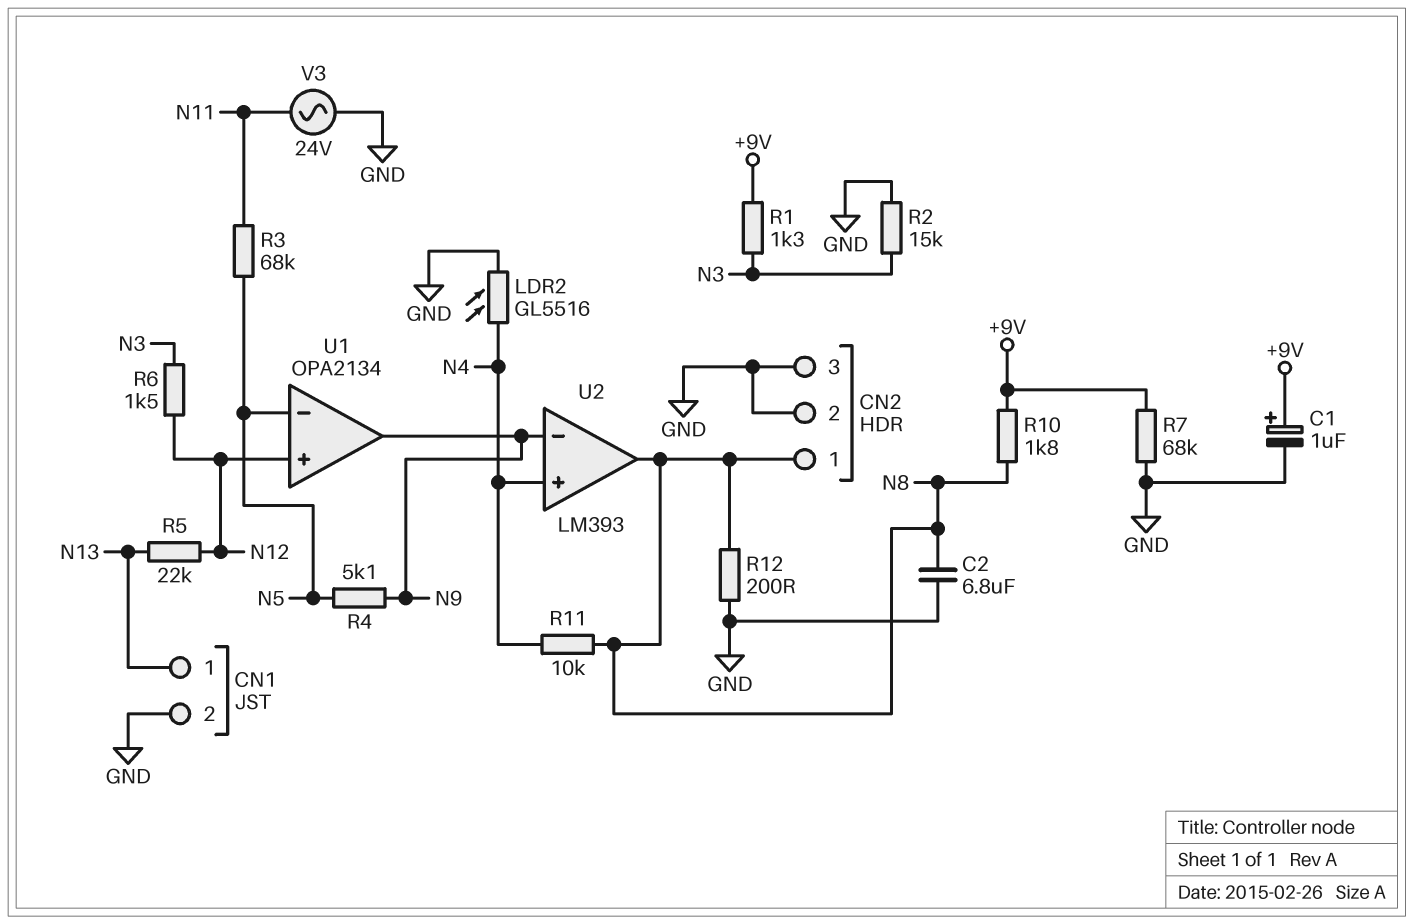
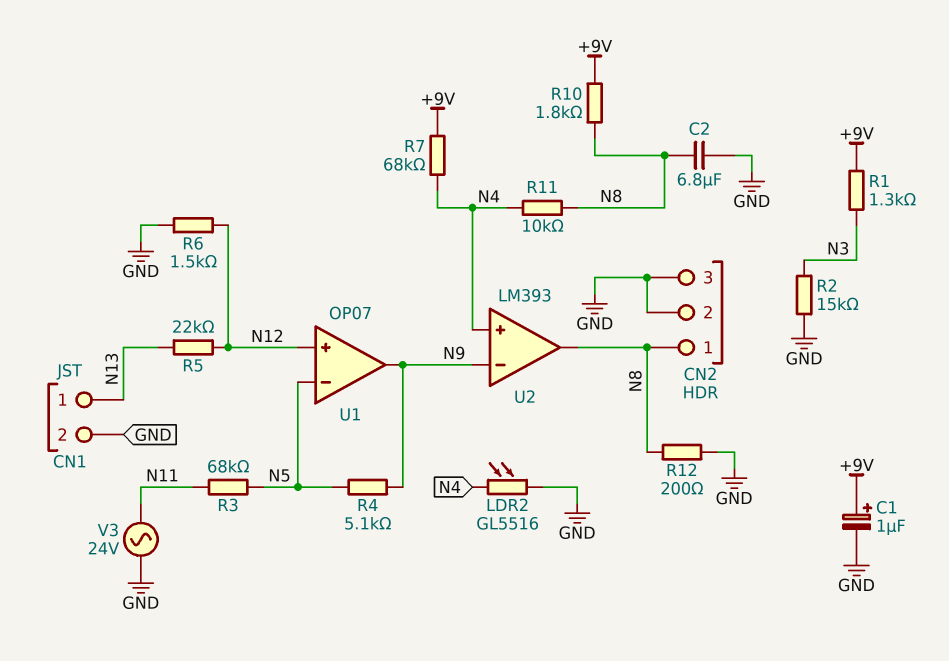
R6: 1.5k (N3, N12) -> 1.5k (GND, N12)
R7: 68k (+9V, GND) -> 68k (+9V, N4)
U1: OPA2134 -> OP07

